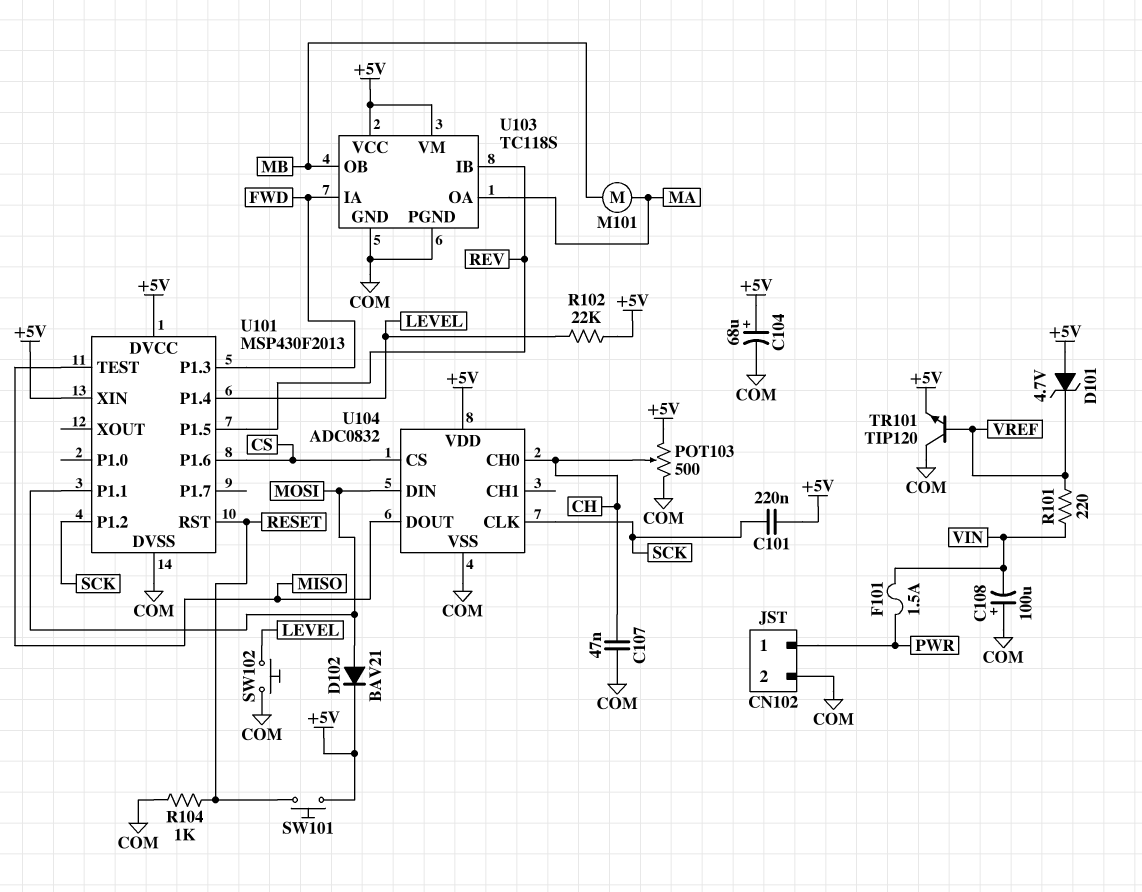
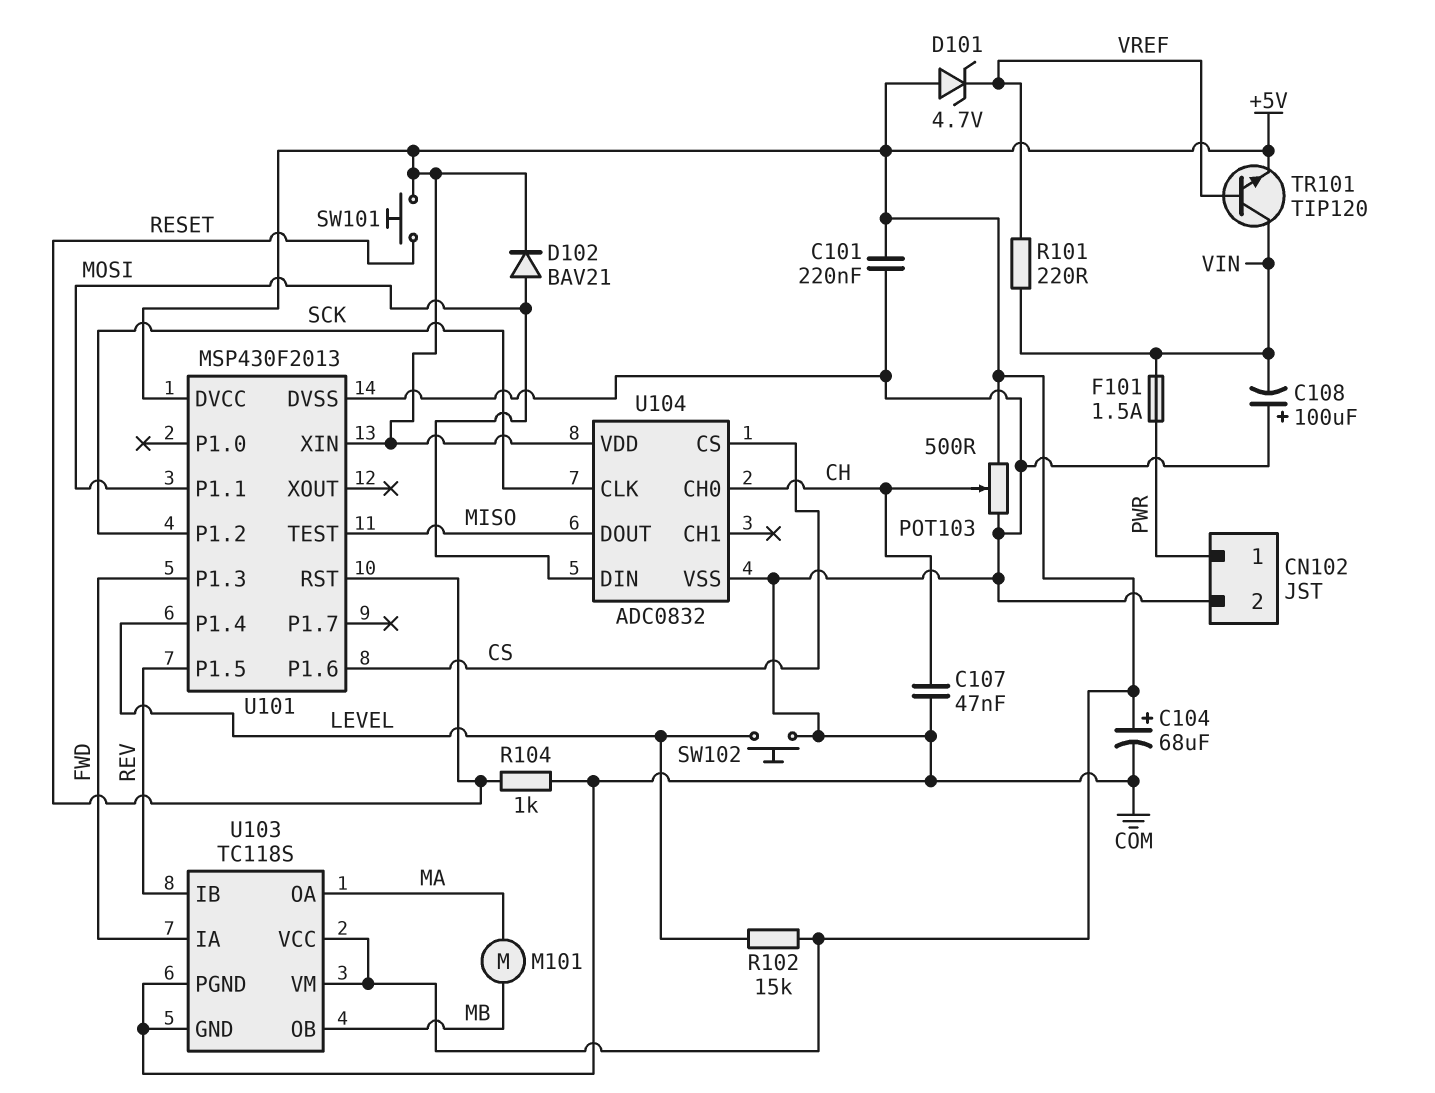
C101: 220nF (+5V, SCK) -> 220nF (+5V, COM)
R102: 22k (+5V, LEVEL) -> 15k (+5V, LEVEL)
TR101: NPN TIP120 (B VREF, C COM, E +5V) -> NPN TIP120 (B VREF, C VIN, E +5V)

